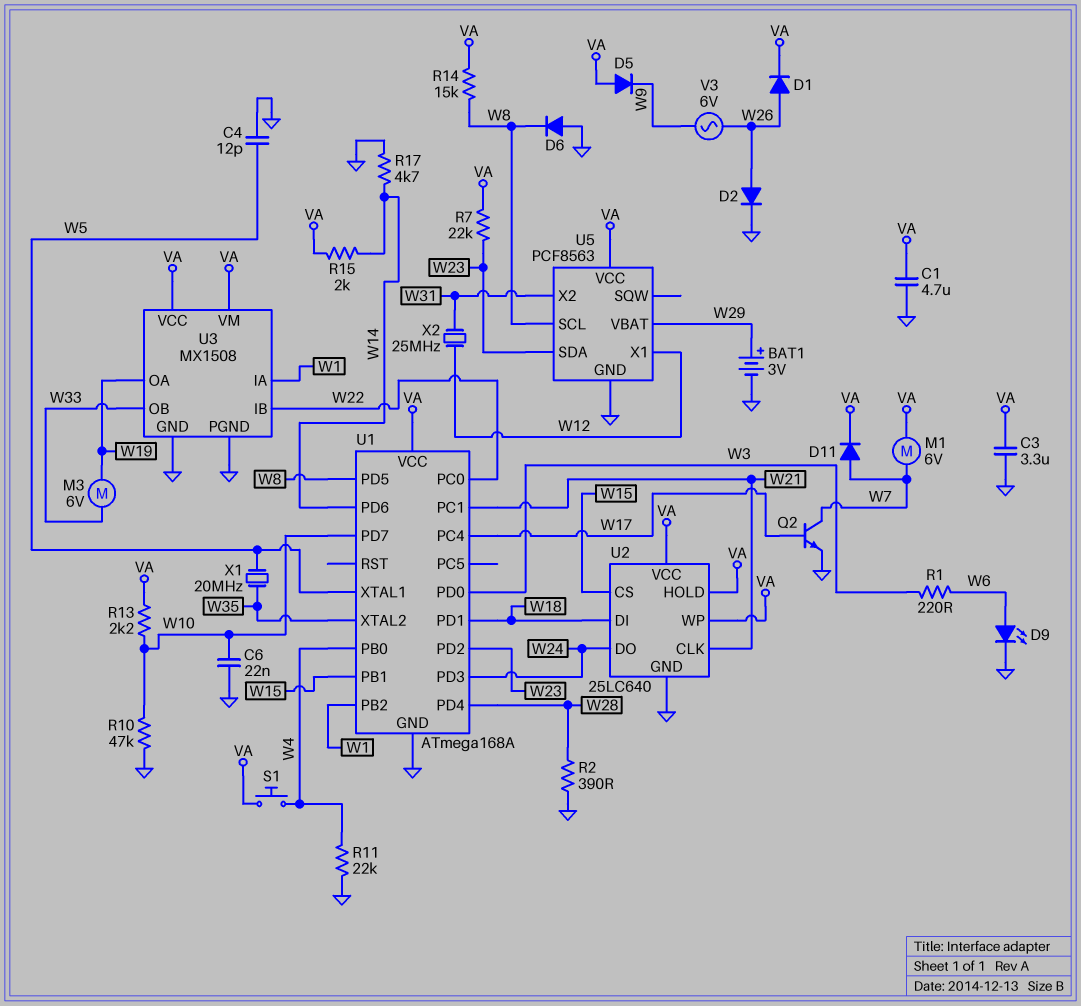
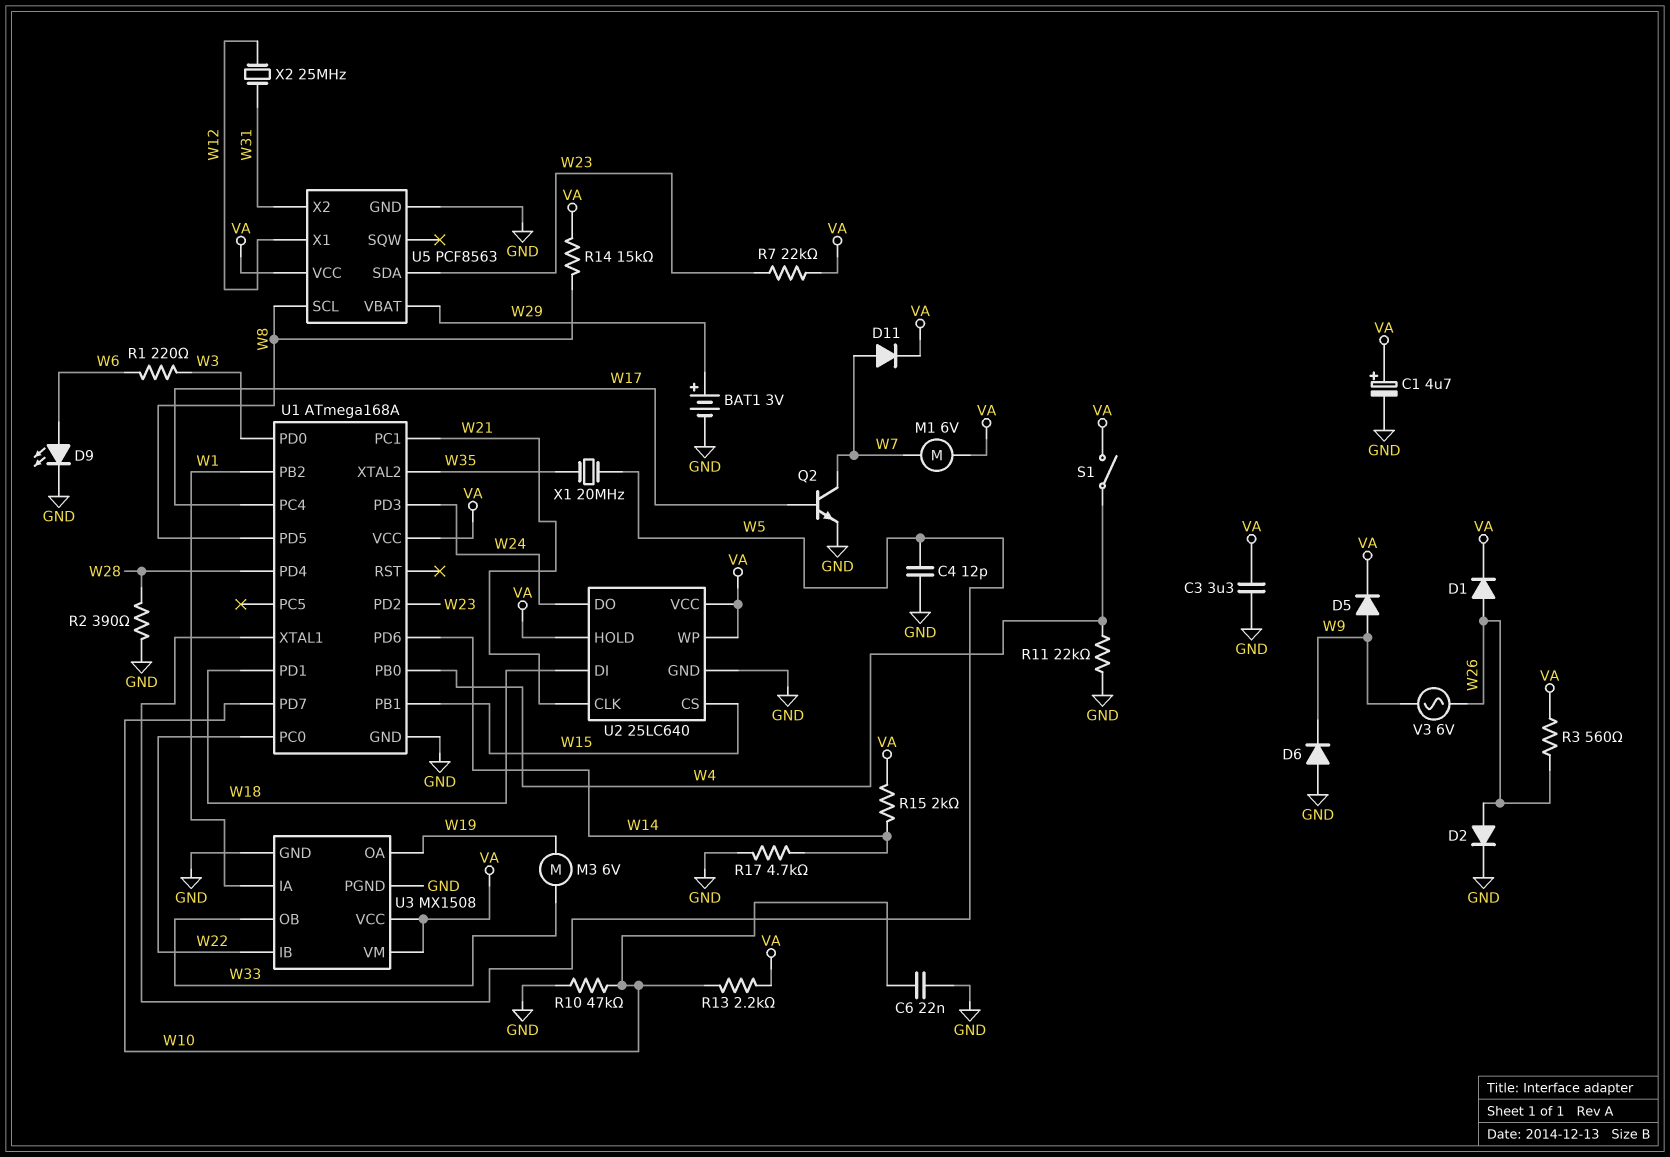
C1: 4.7uF (GND, VA) -> 4.7uF (plus VA, minus GND)
D5: diode (A VA, K W9) -> diode (A W9, K VA)
D6: diode (A GND, K W8) -> diode (A GND, K W9)
R3: none -> 560 (VA, W26)
S1: button (VA, W4) -> switch (VA, W4)

